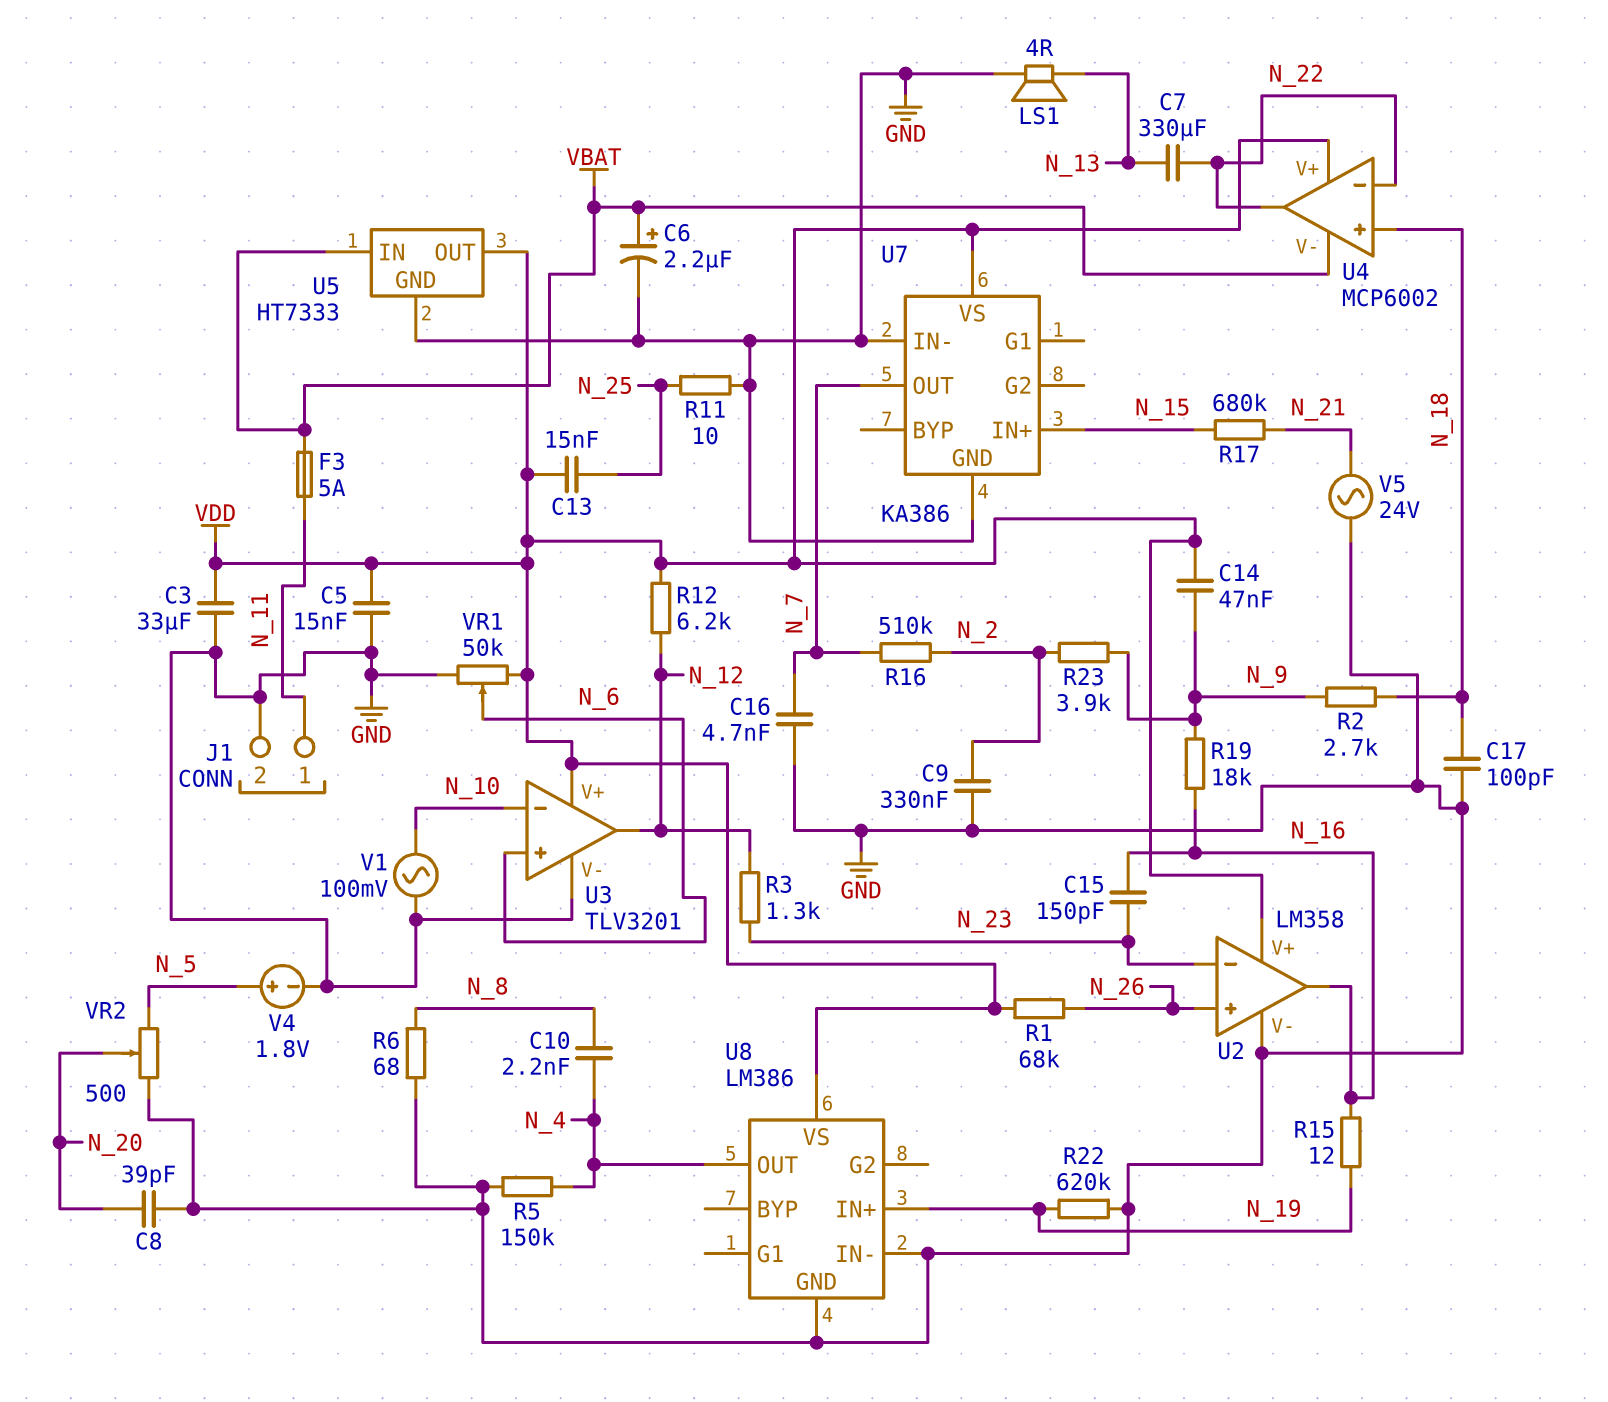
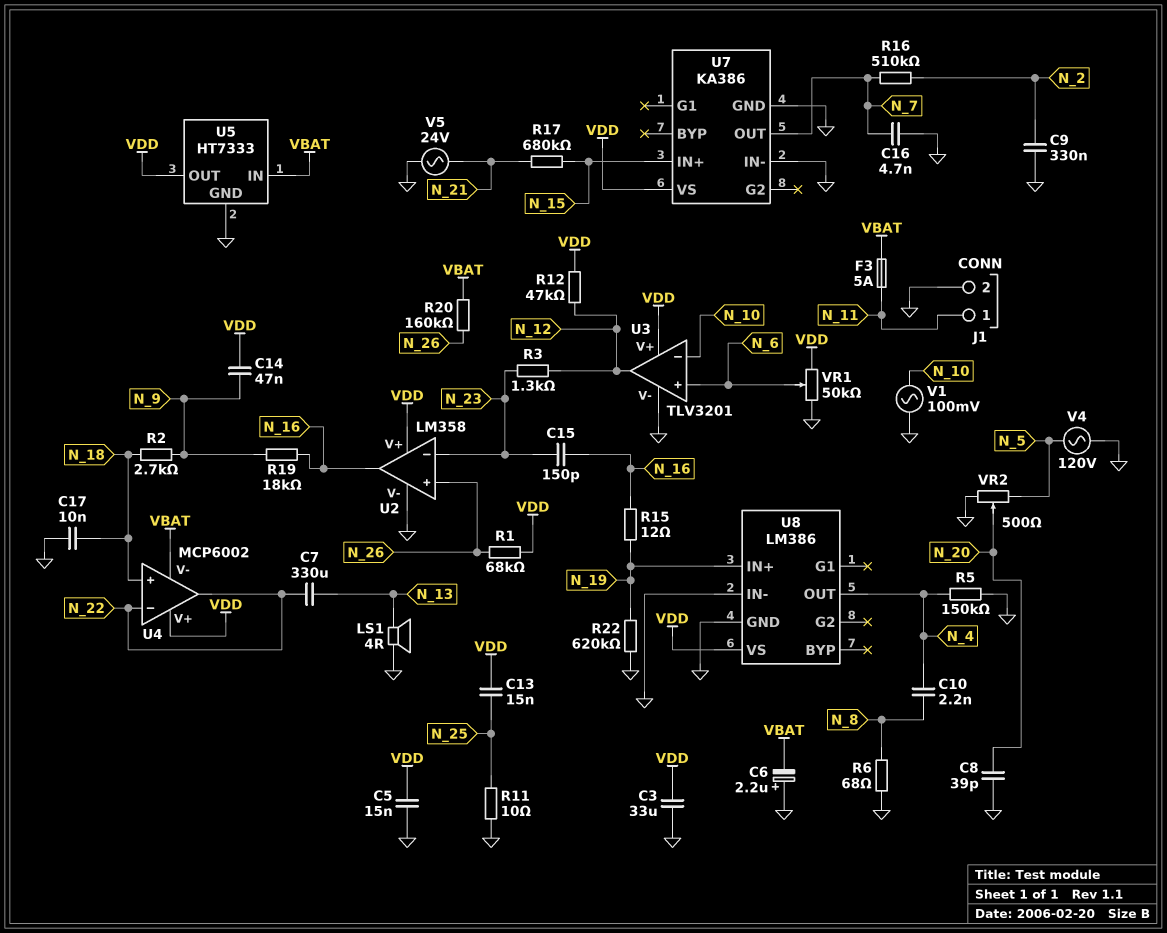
C6: 2.2uF (plus VBAT, minus GND) -> 2.2uF (plus GND, minus VBAT)
C17: 100pF (GND, N_18) -> 10nF (GND, N_18)
R12: 6.2k (N_12, VDD) -> 47k (N_12, VDD)
R20: none -> 160k (N_26, VBAT)
R23: 3.9k (N_2, N_9) -> none
V4: 1.8V (plus N_5, minus GND) -> AC 120V (GND, N_5)

